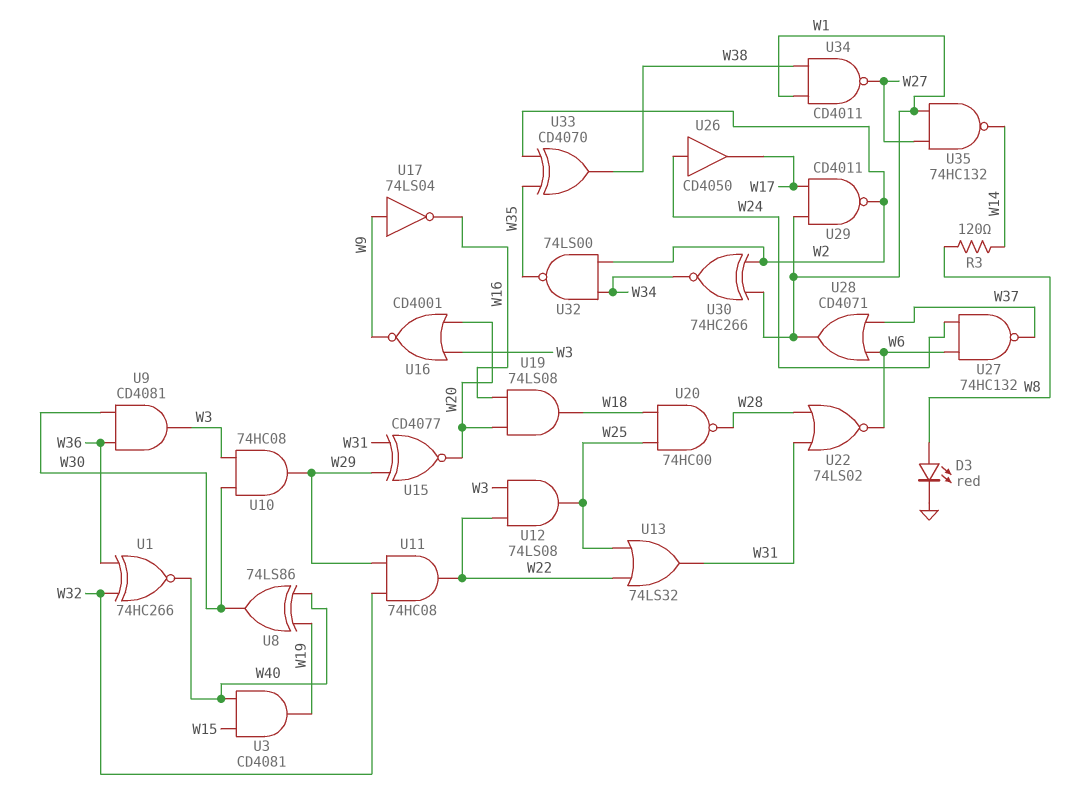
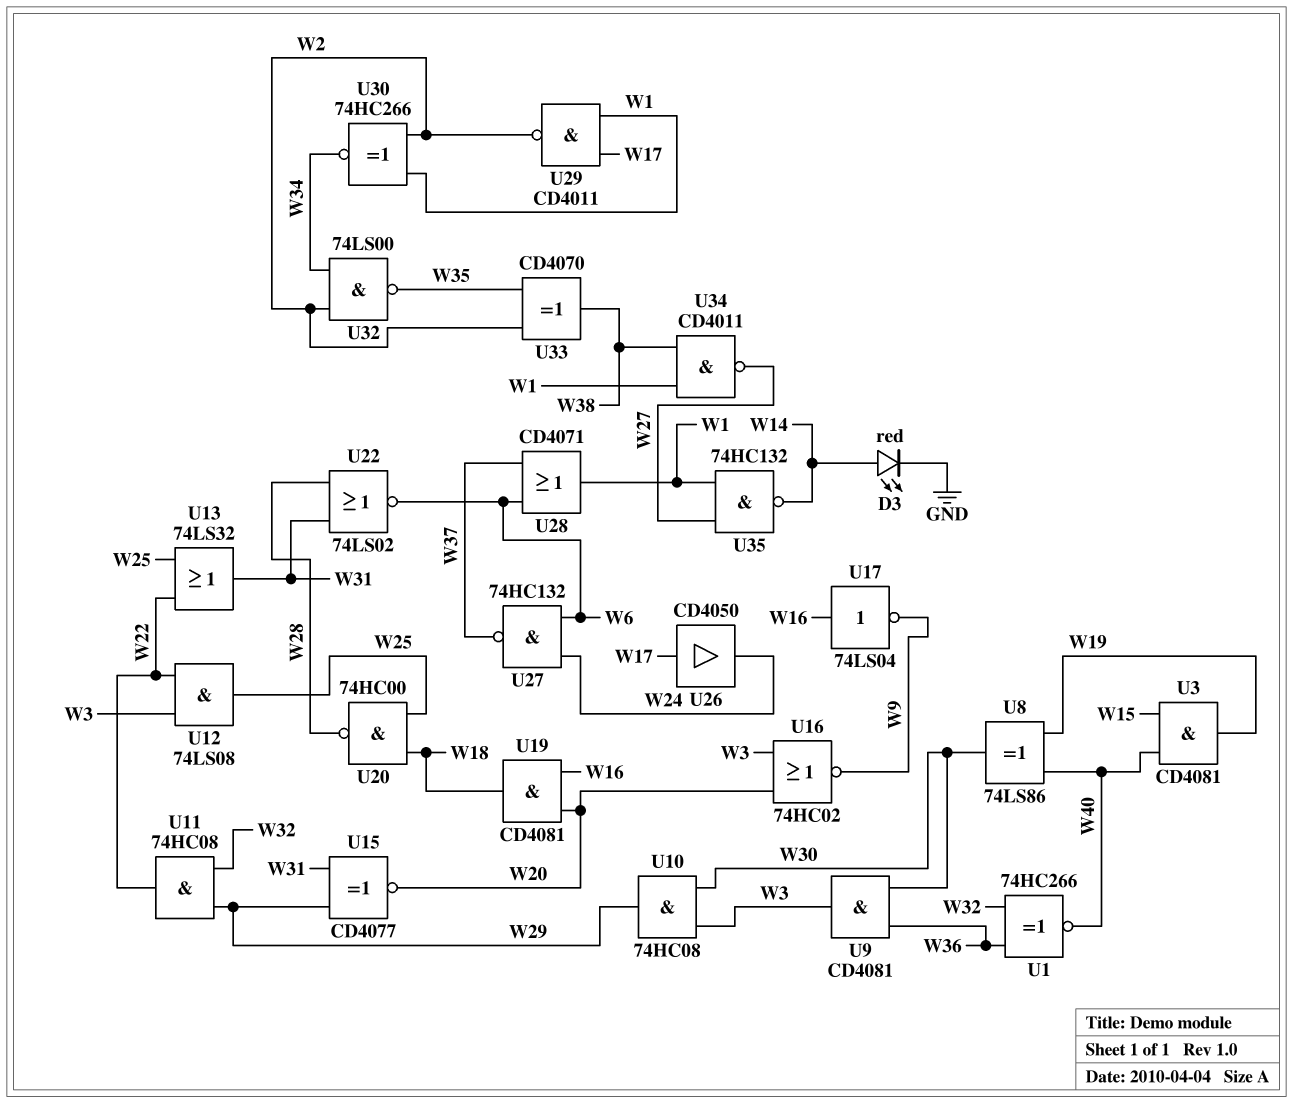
D3: LED red (A W8, K GND) -> LED red (A W14, K GND)
R3: 120 (W8, W14) -> none
U16: NOR CD4001 (in W3, in W20, out W9) -> NOR 74HC02 (in W3, in W20, out W9)
U17: NOT 74LS04 (in W9, out W16) -> NOT 74LS04 (in W16, out W9)
U19: AND 74LS08 (in W16, in W20, out W18) -> AND CD4081 (in W16, in W20, out W18)
U26: buffer CD4050 (in W24, out W17) -> buffer CD4050 (in W17, out W24)

